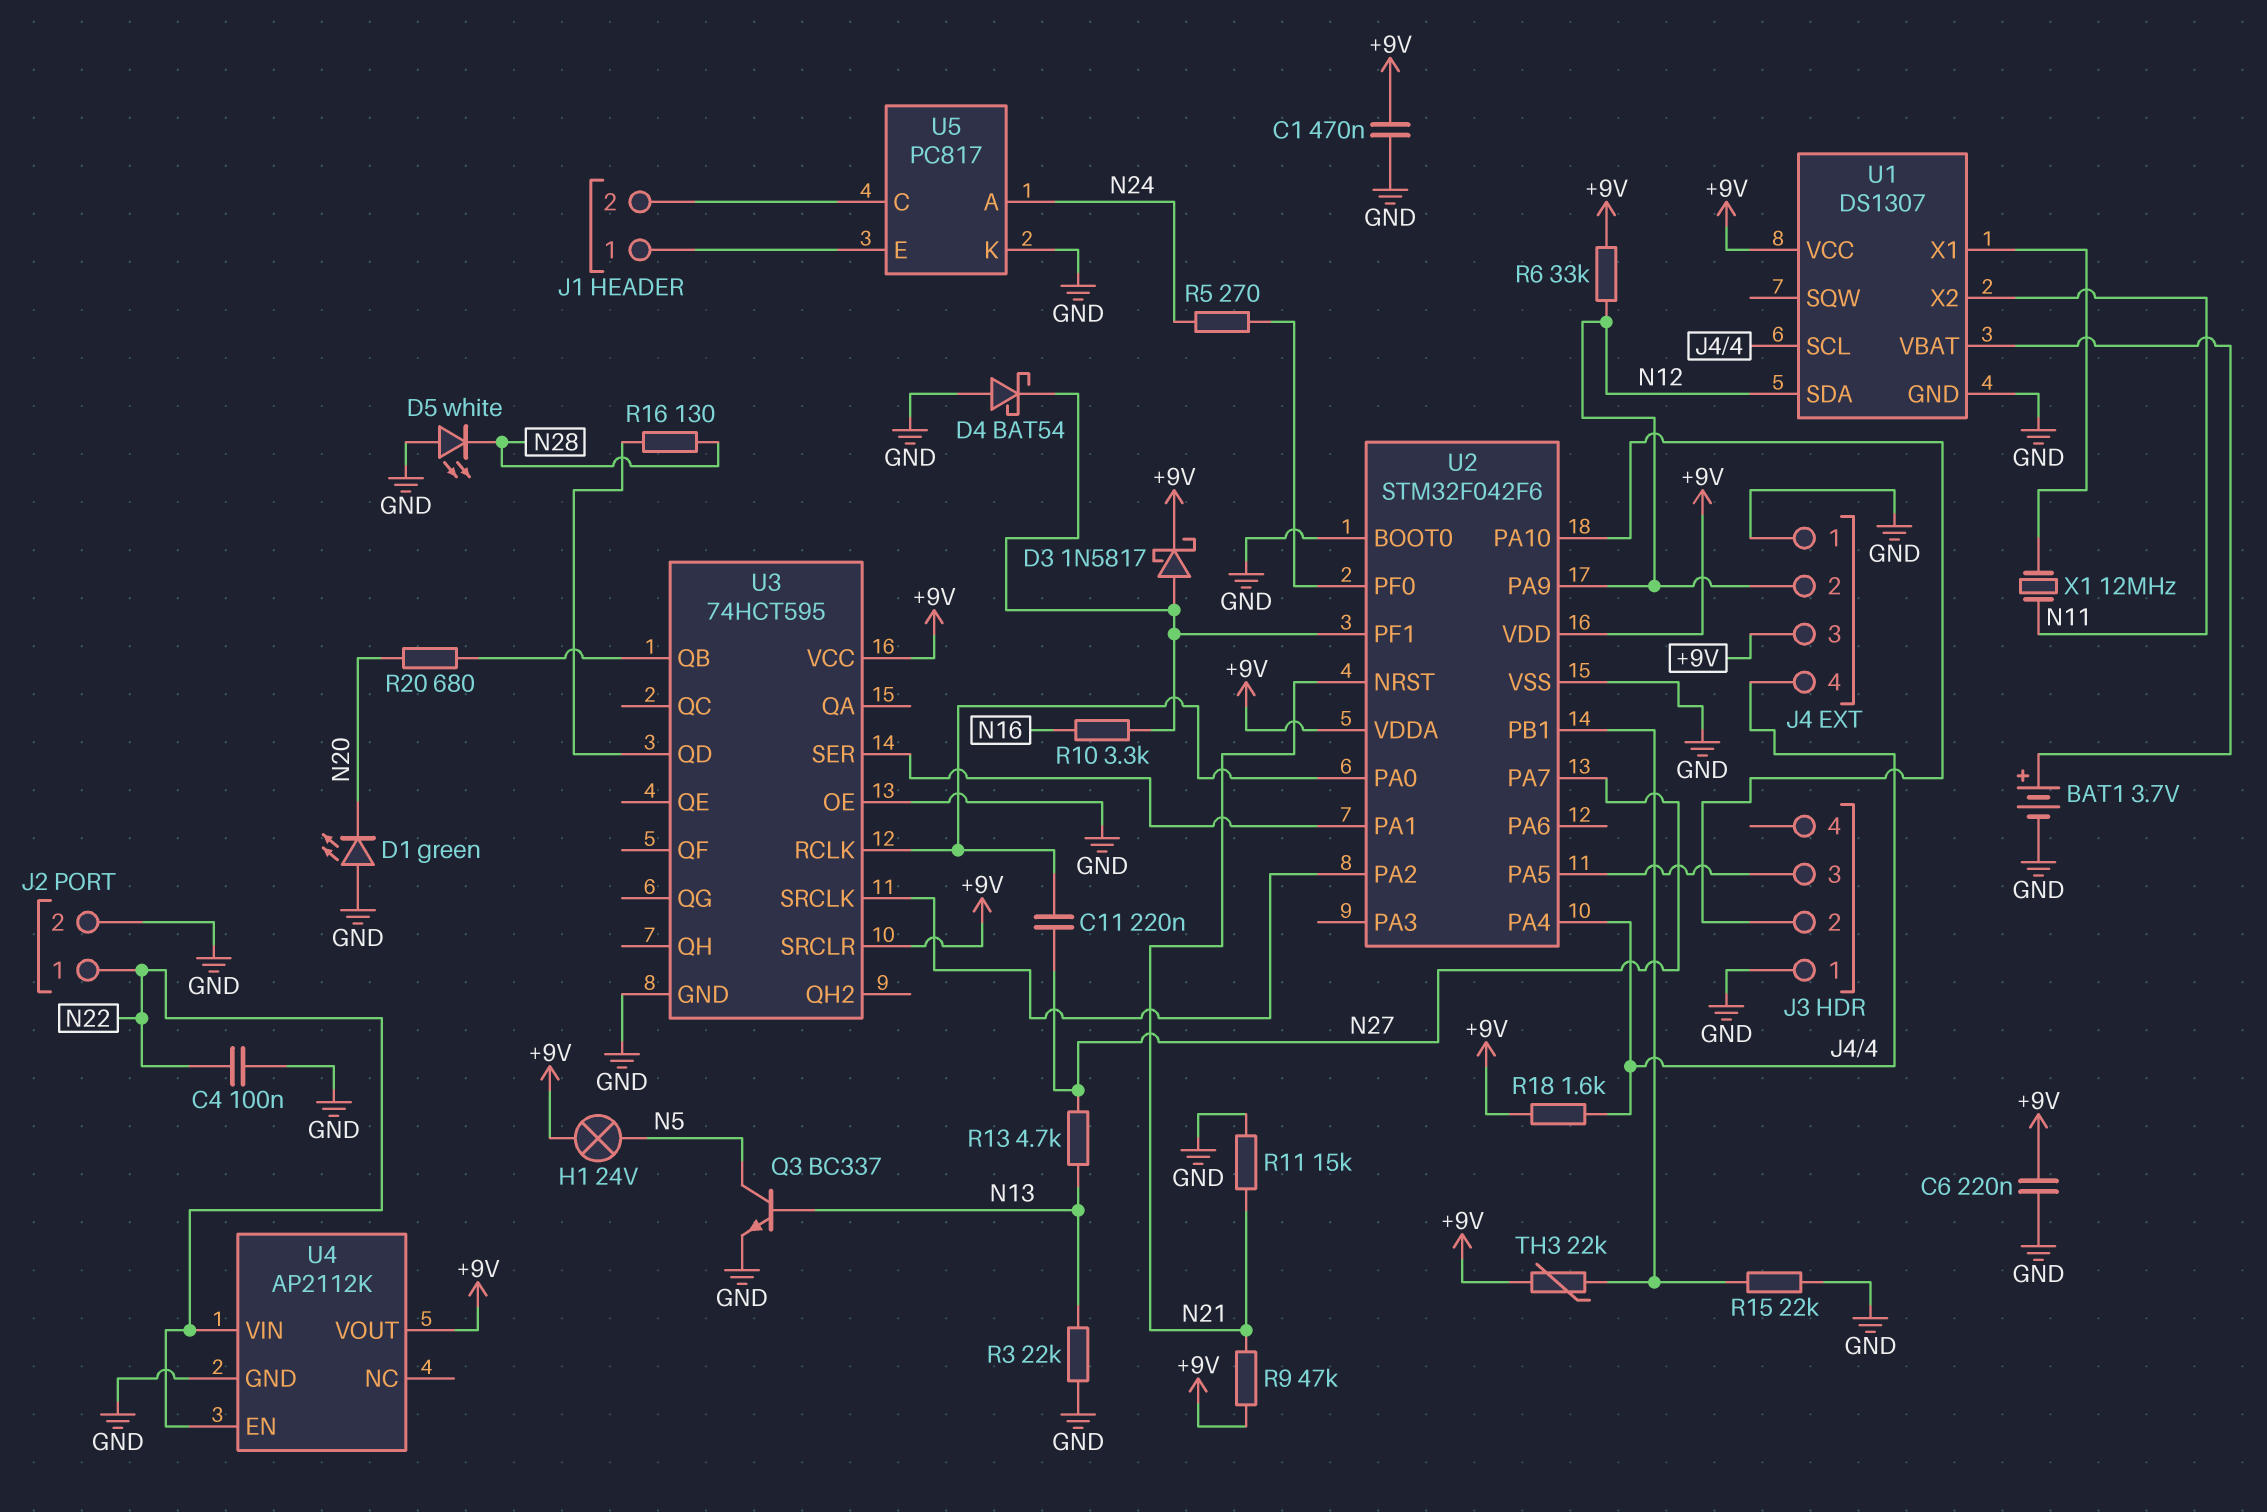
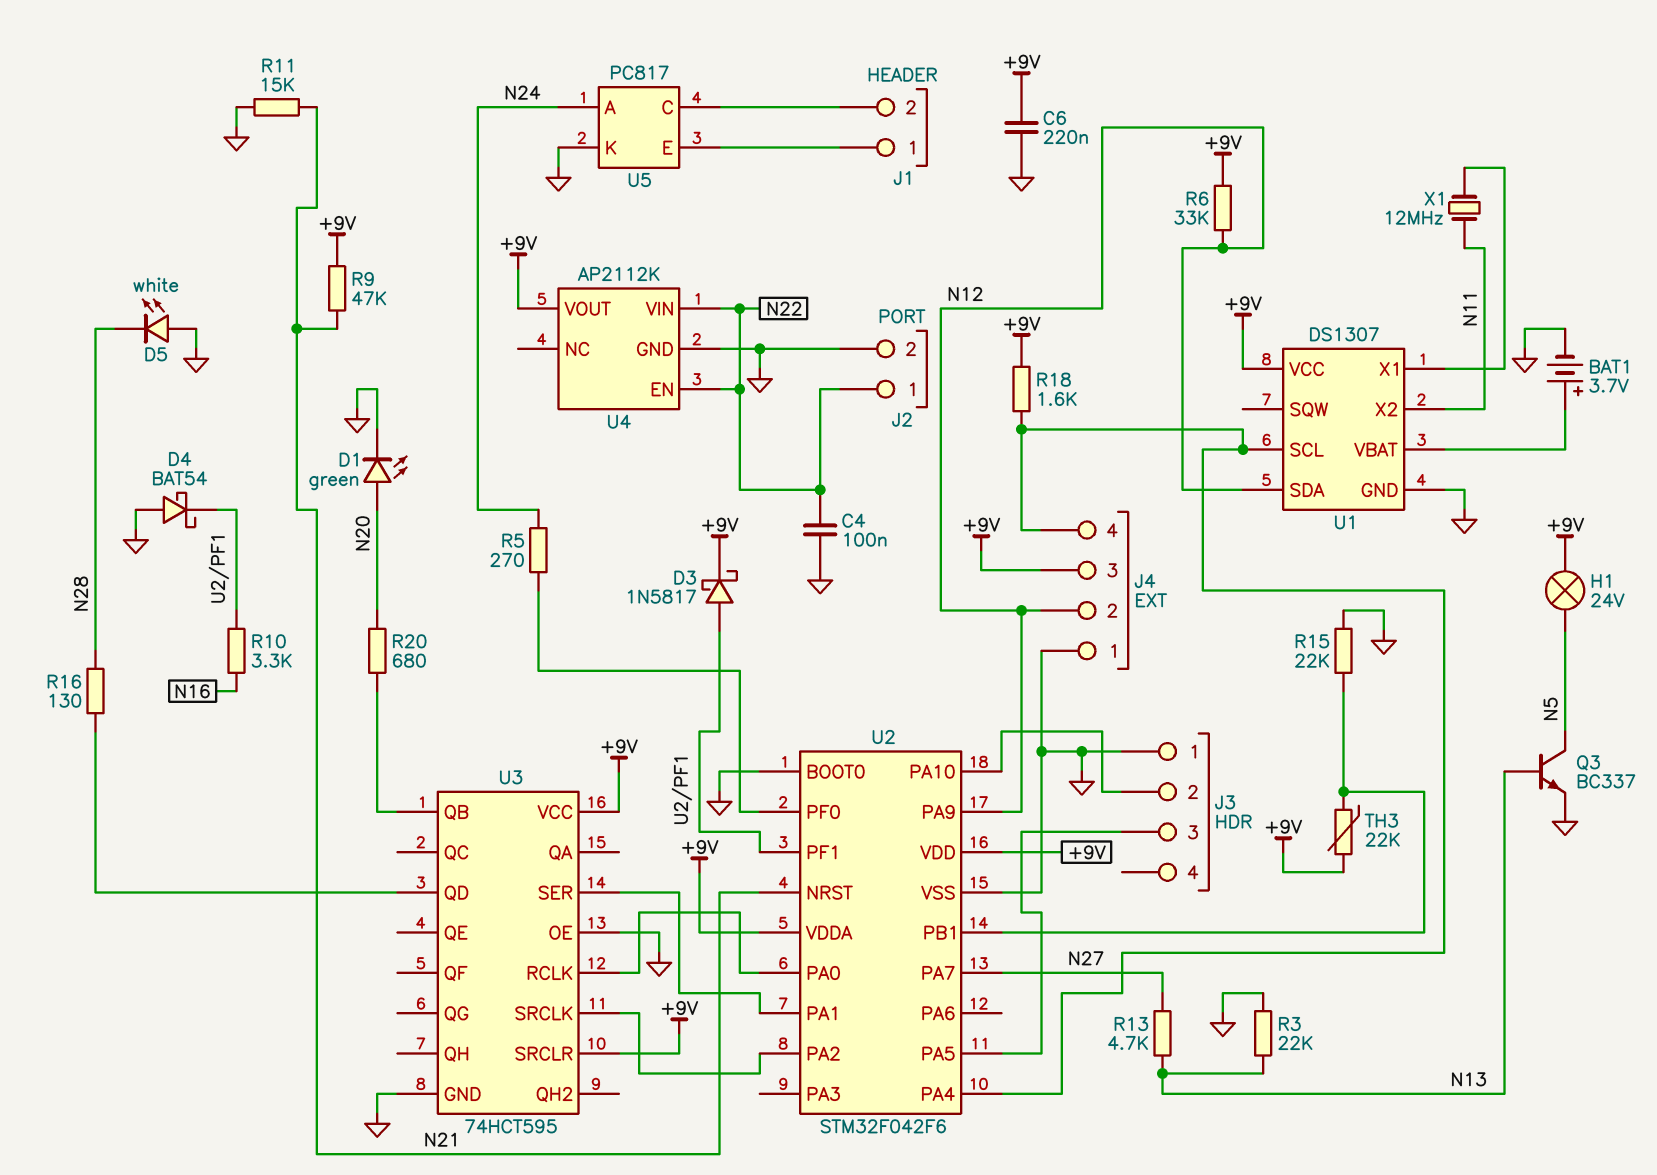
C1: 470nF (+9V, GND) -> none
C11: 220nF (N27, U2/PA0) -> none
D1: LED green (A GND, K N20) -> LED green (A N20, K GND)

